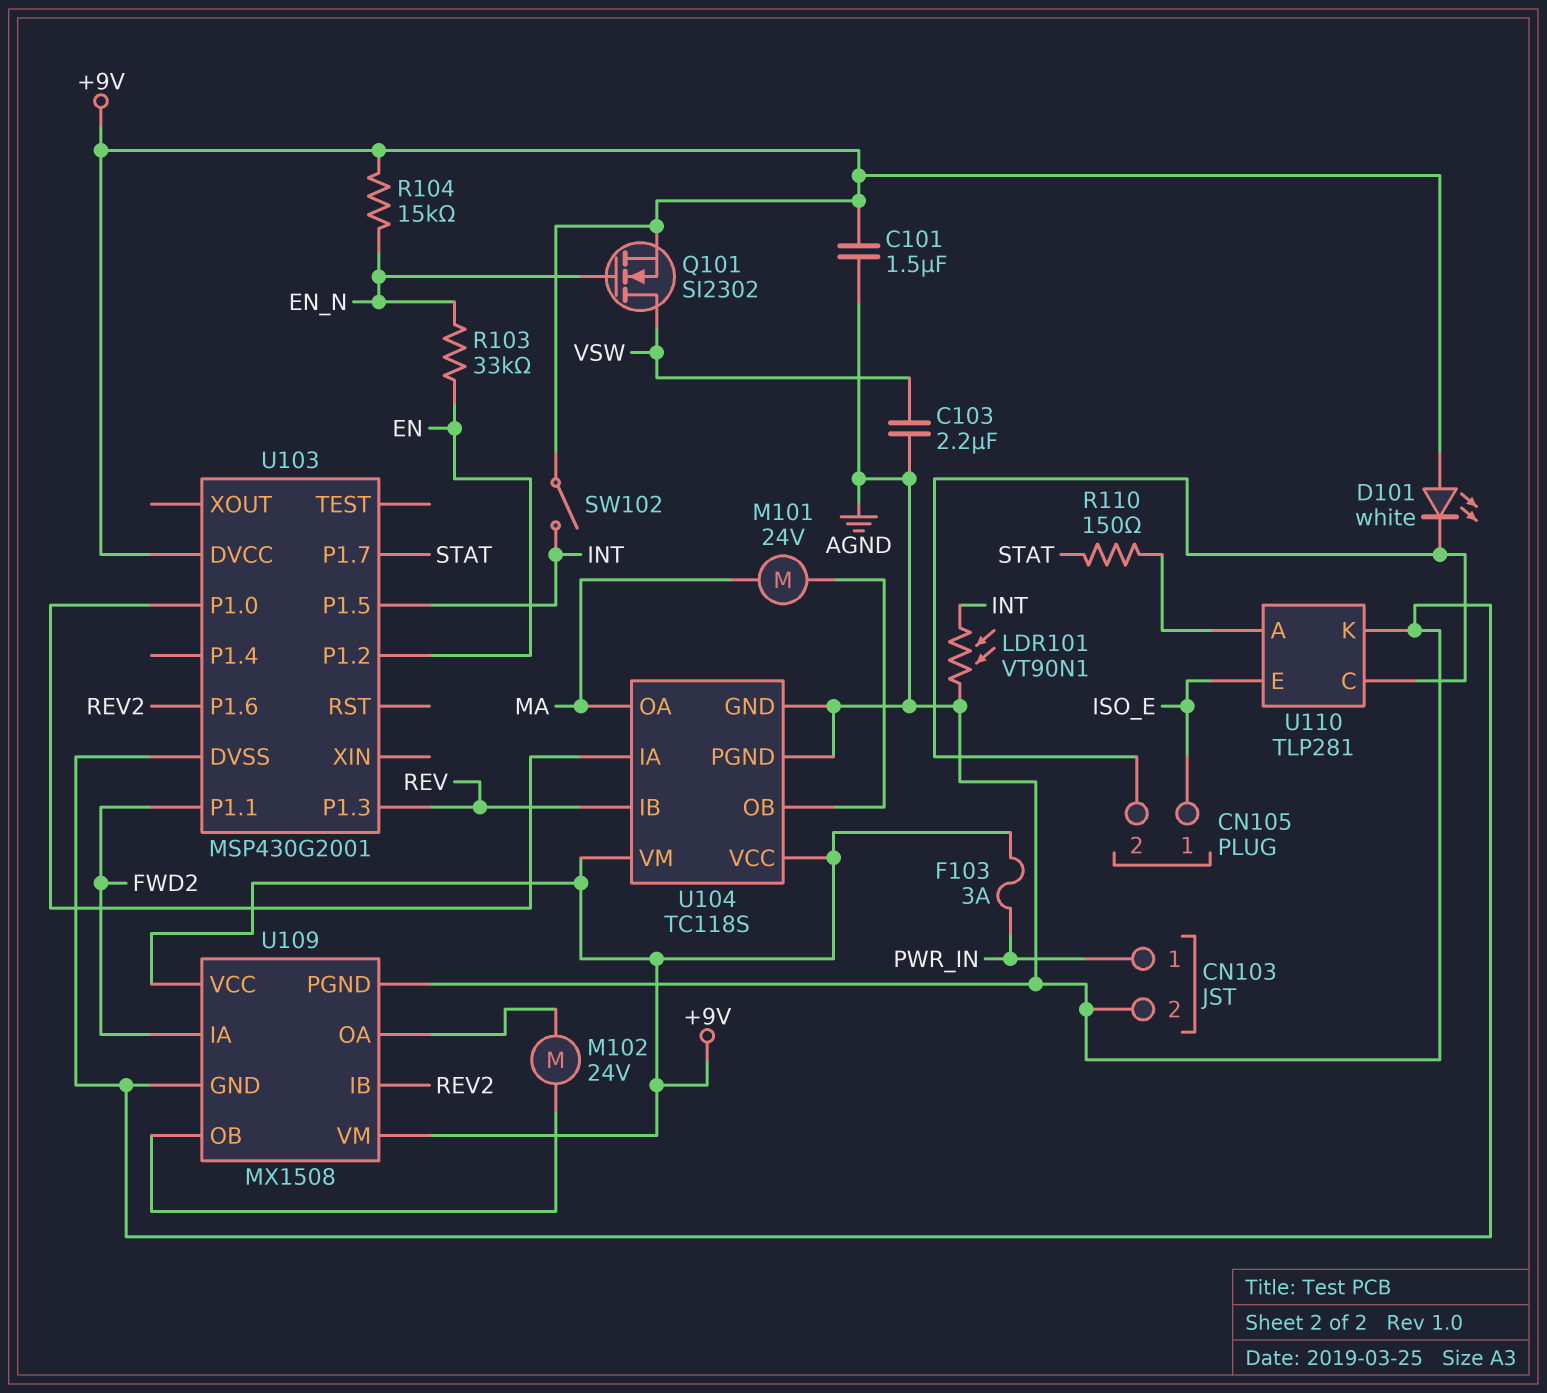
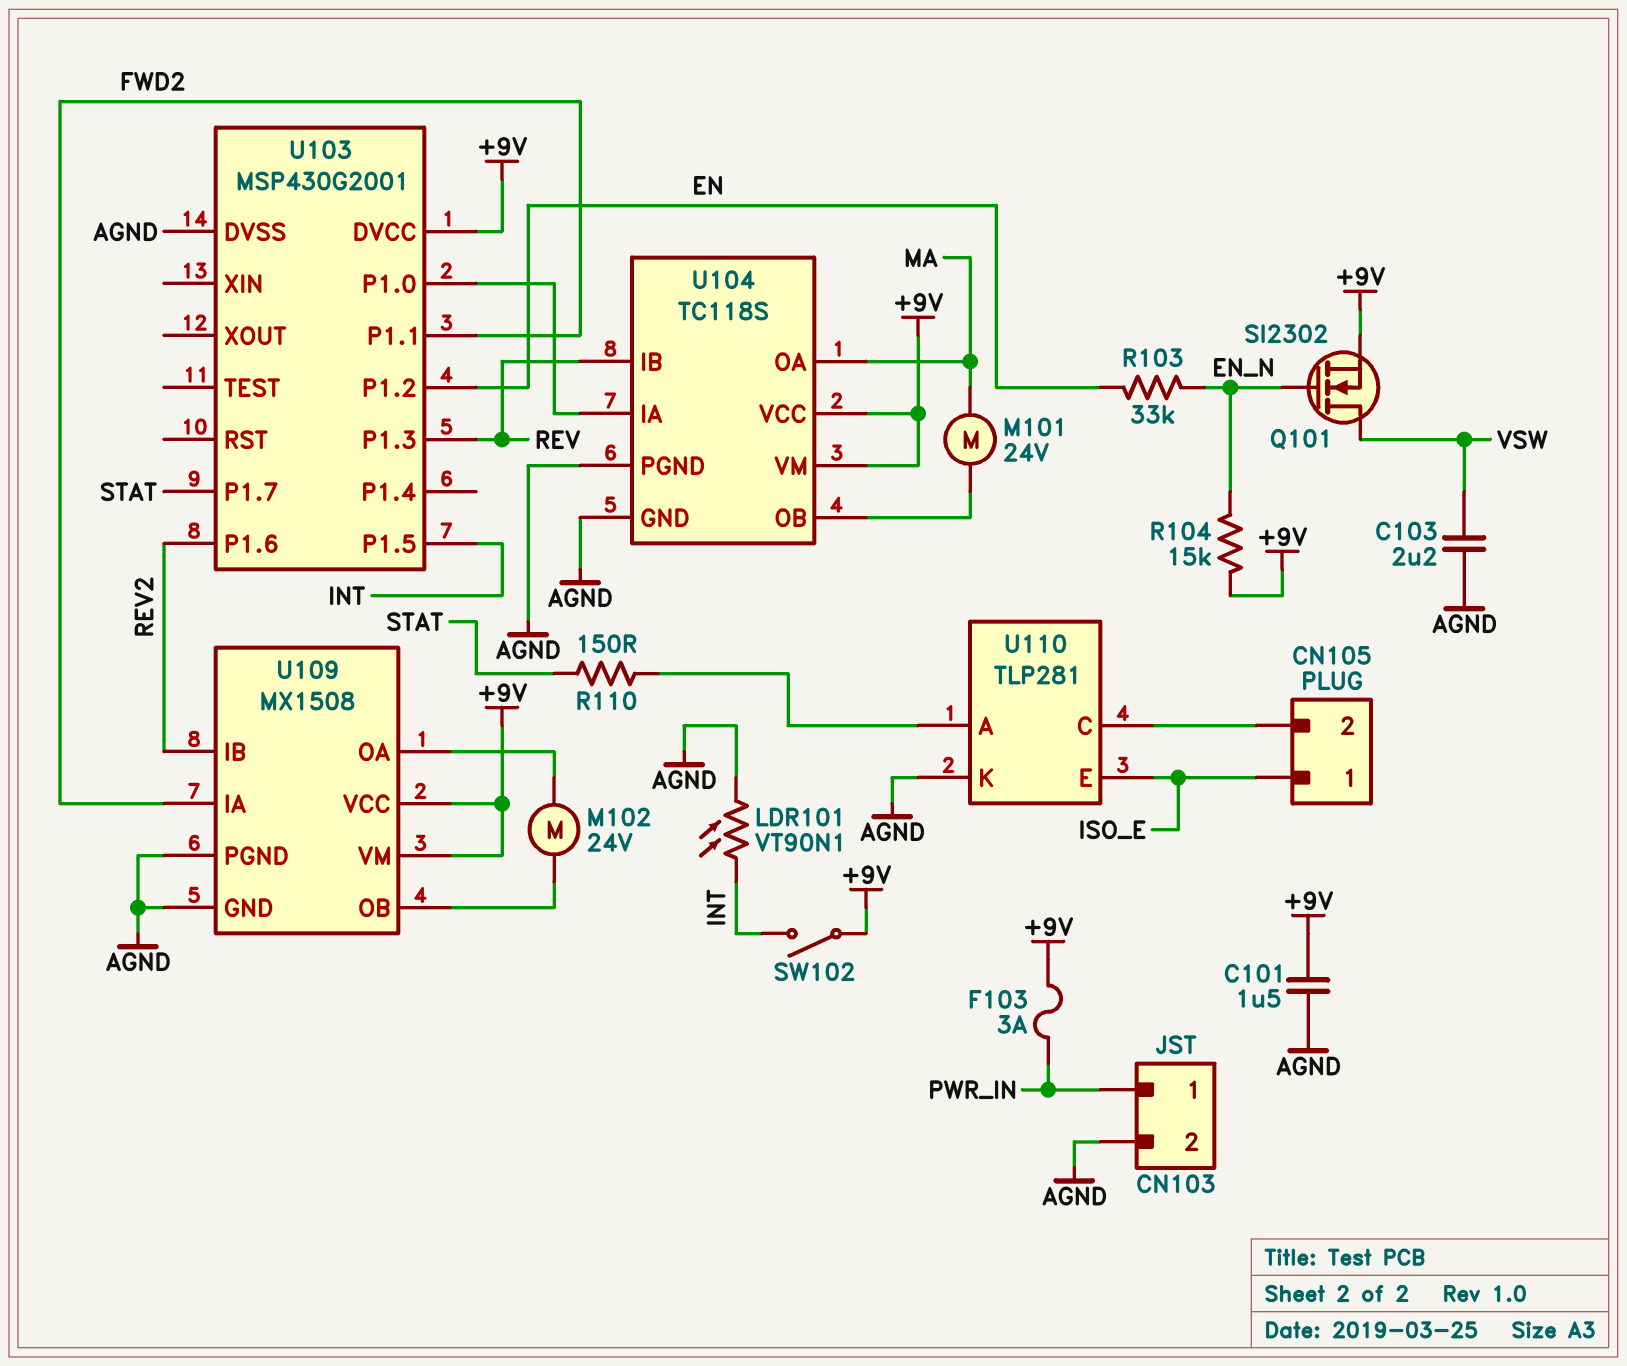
D101: LED white (A +9V, K CN105/2) -> none

